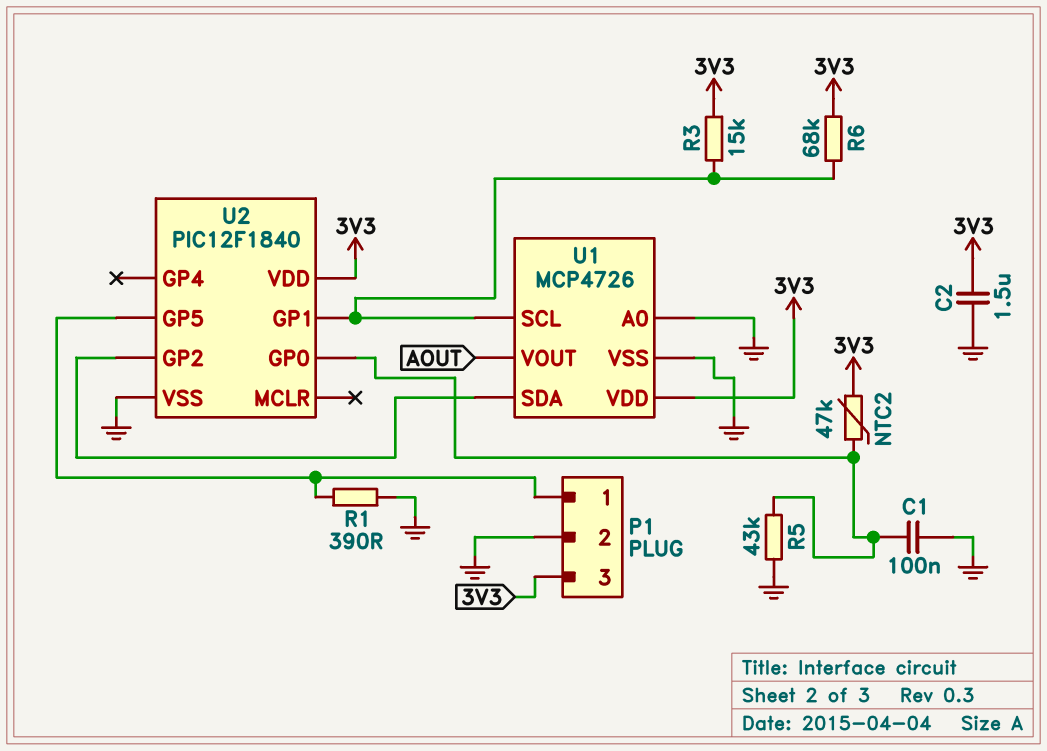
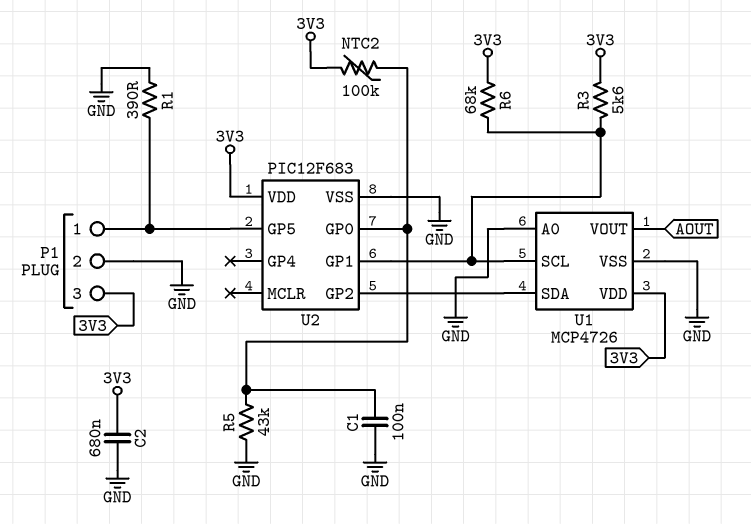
C2: 1.5uF (3V3, GND) -> 680nF (3V3, GND)
NTC2: 47k (3V3, U2/GP0) -> 100k (3V3, U2/GP0)
R3: 15k (3V3, U1/SCL) -> 5.6k (3V3, U1/SCL)
U2: PIC12F1840 -> PIC12F683

